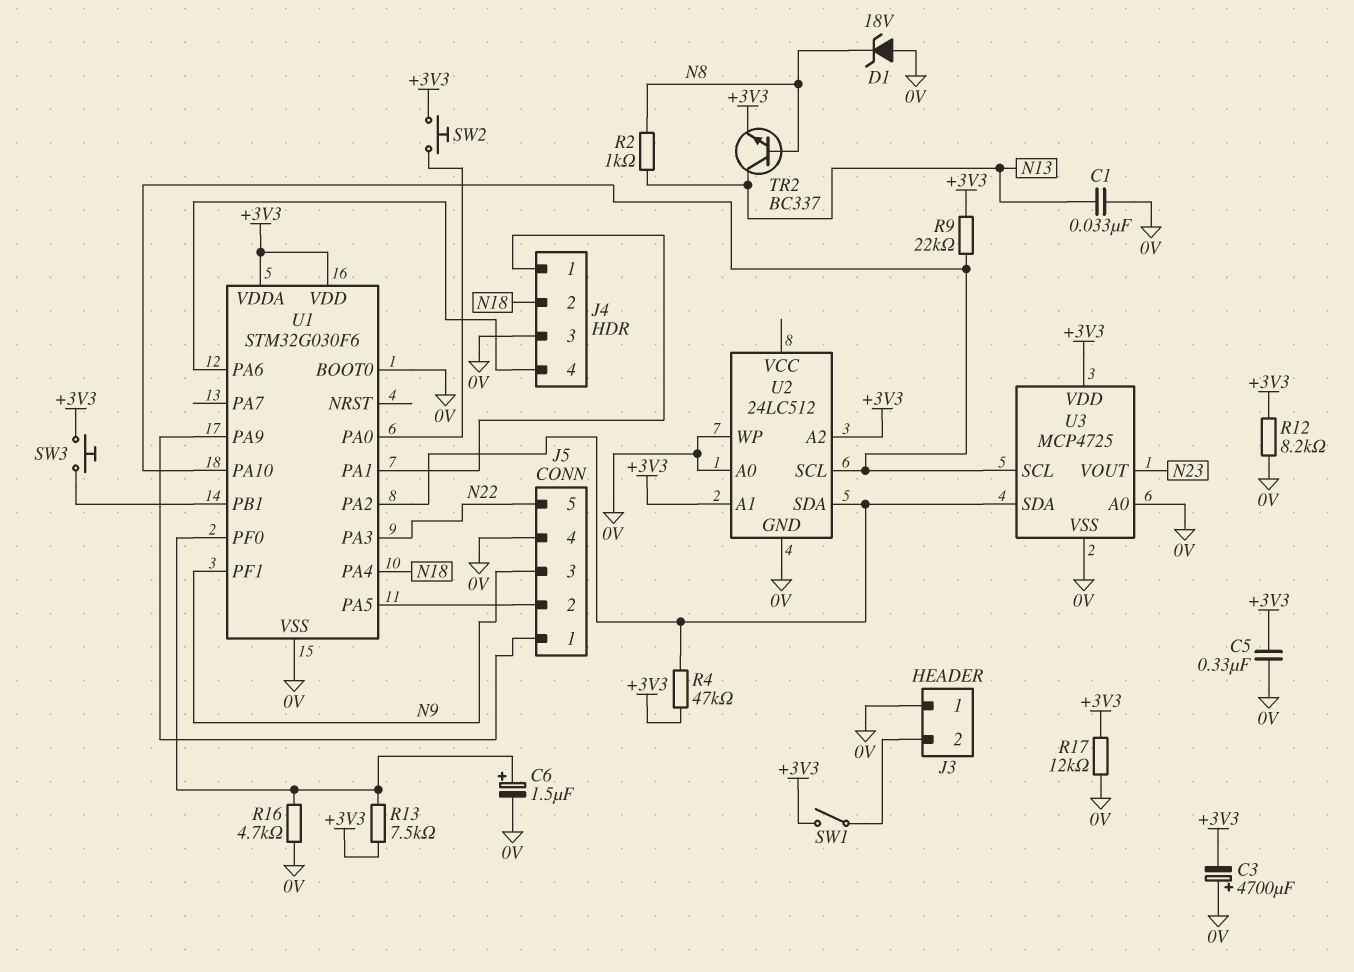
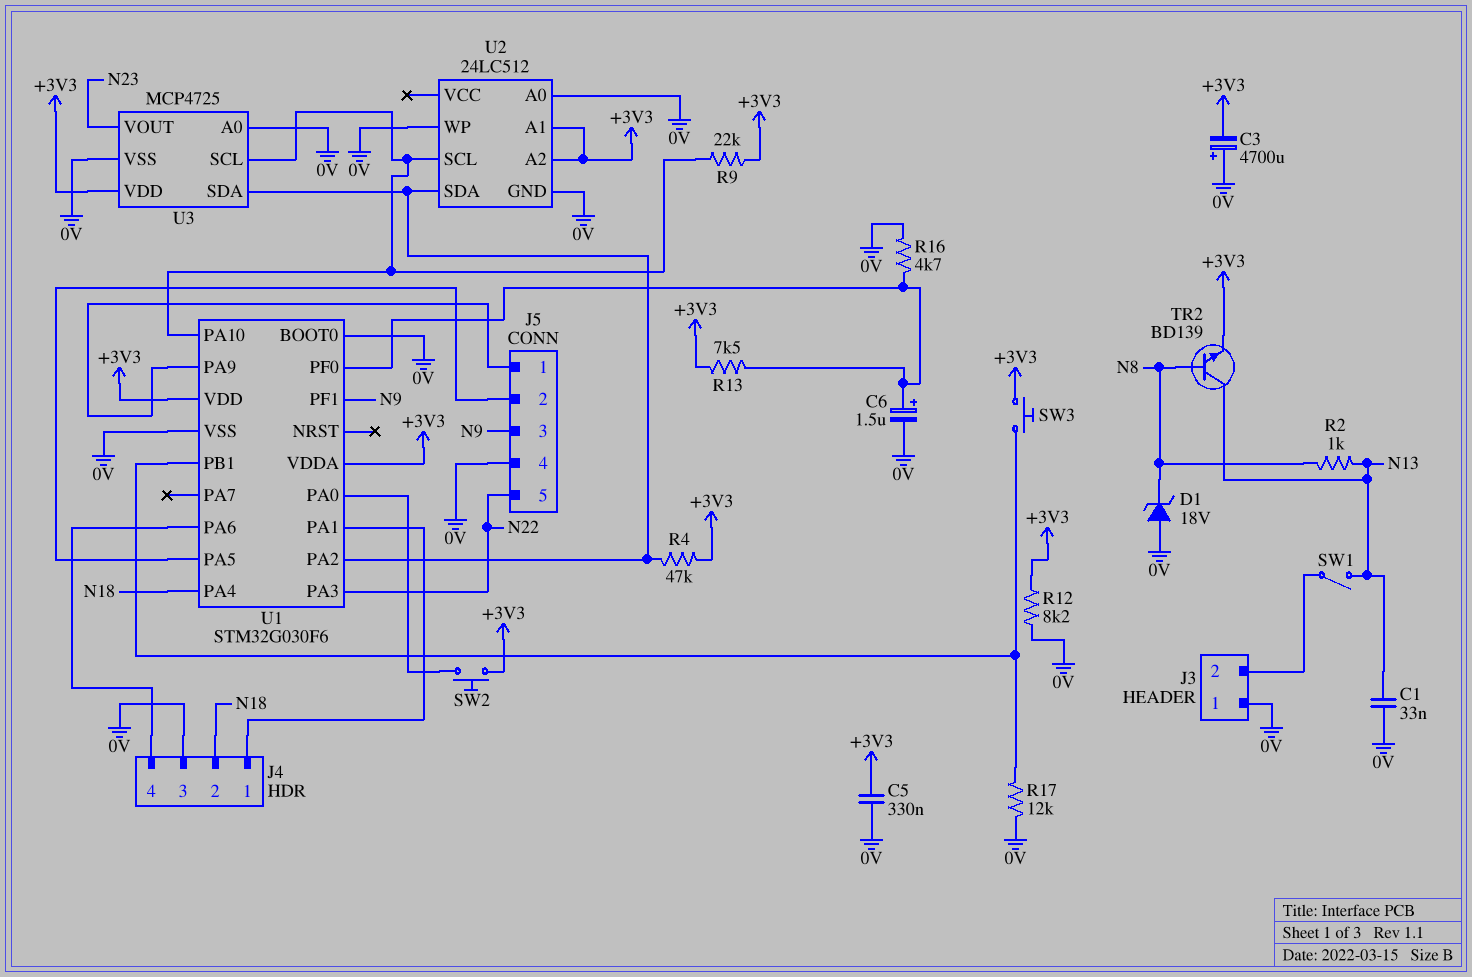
R17: 12k (+3V3, 0V) -> 12k (0V, U1/PB1)
SW1: switch (+3V3, J3/2) -> switch (J3/2, N13)
TR2: NPN BC337 (B N8, C N13, E +3V3) -> NPN BD139 (B N8, C N13, E +3V3)

